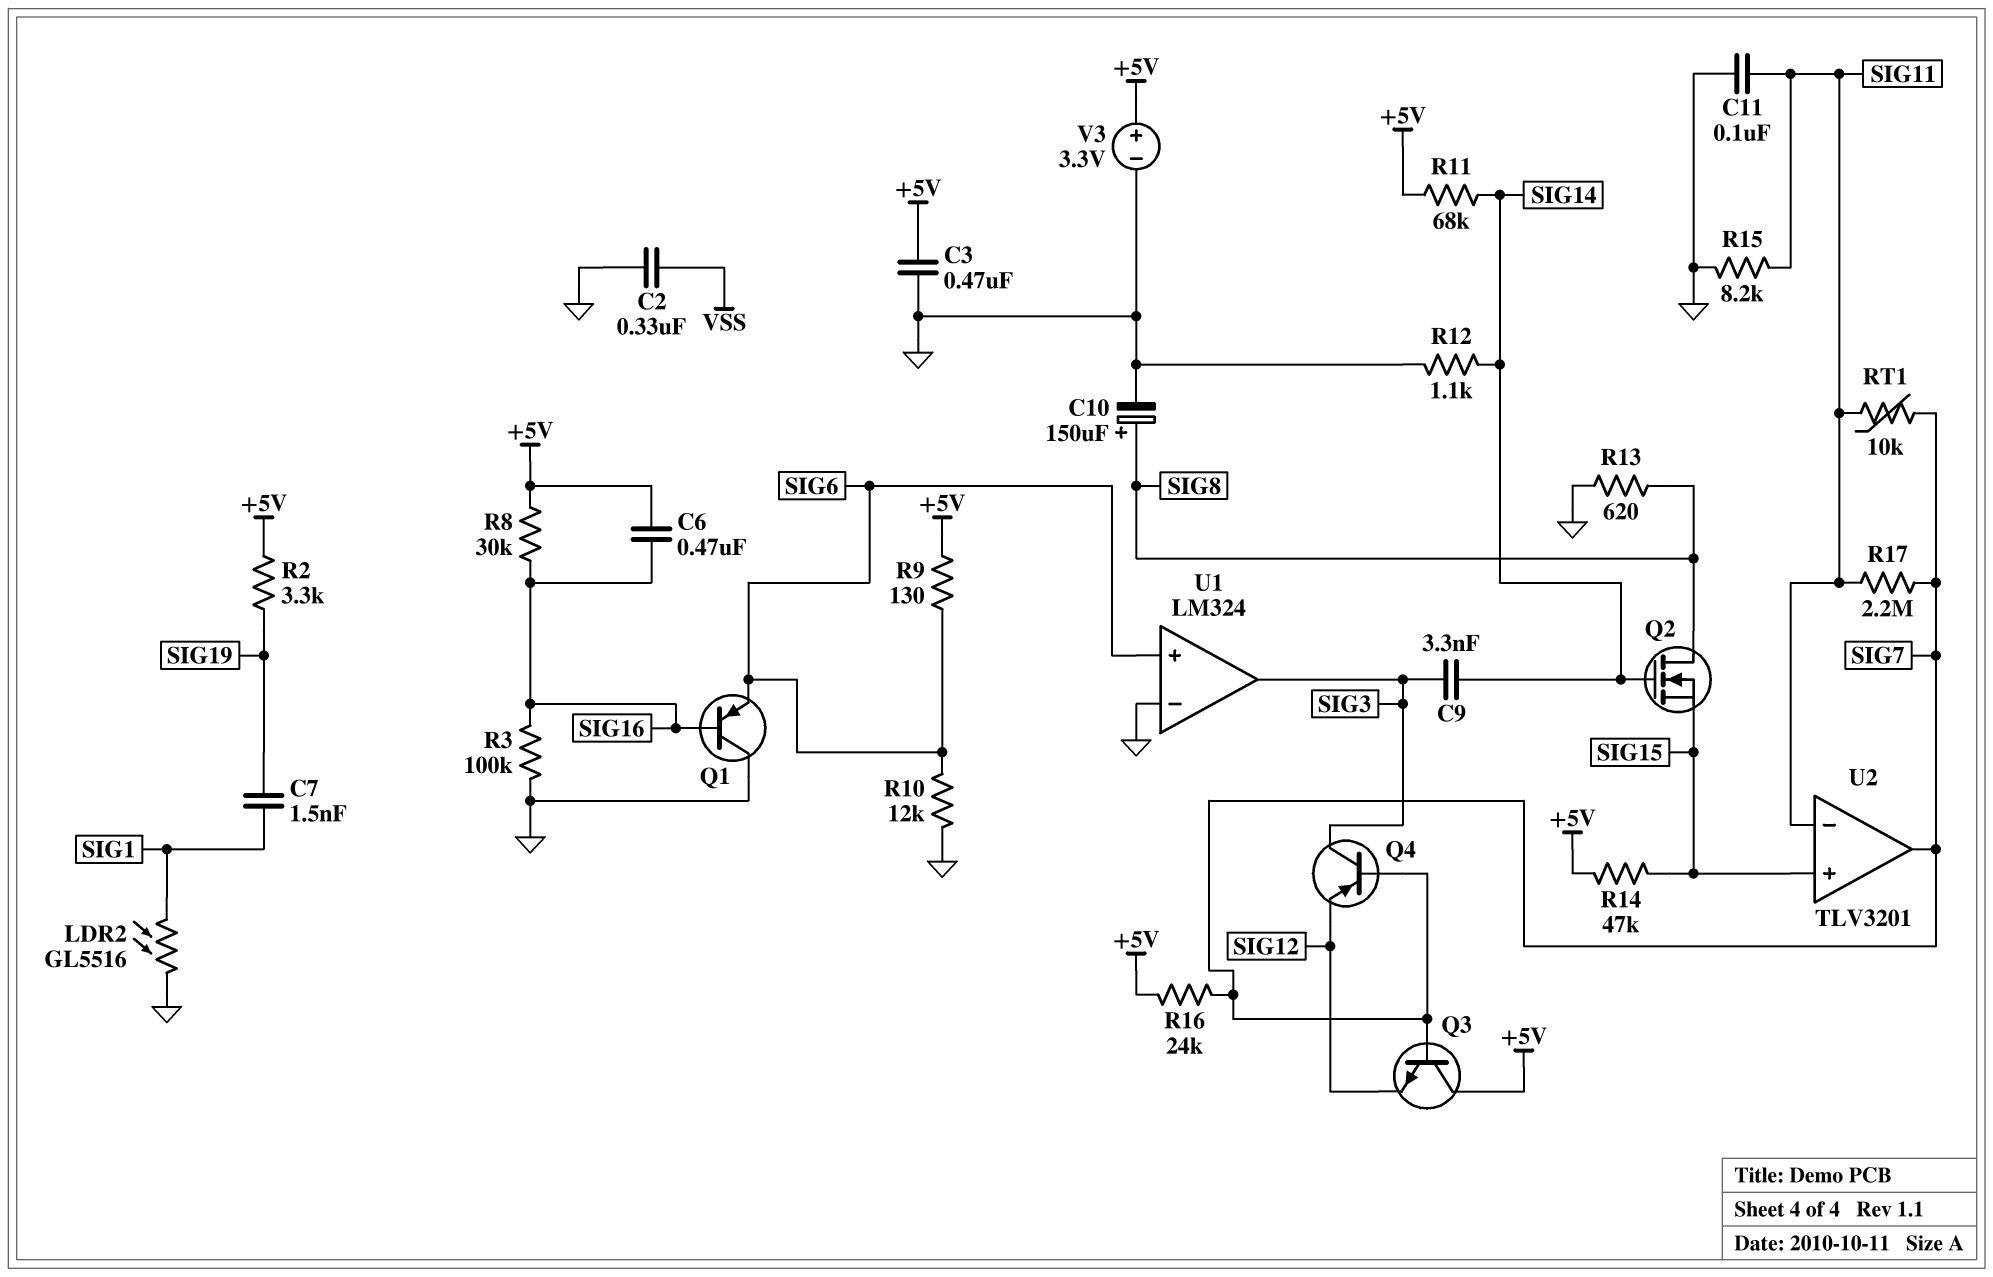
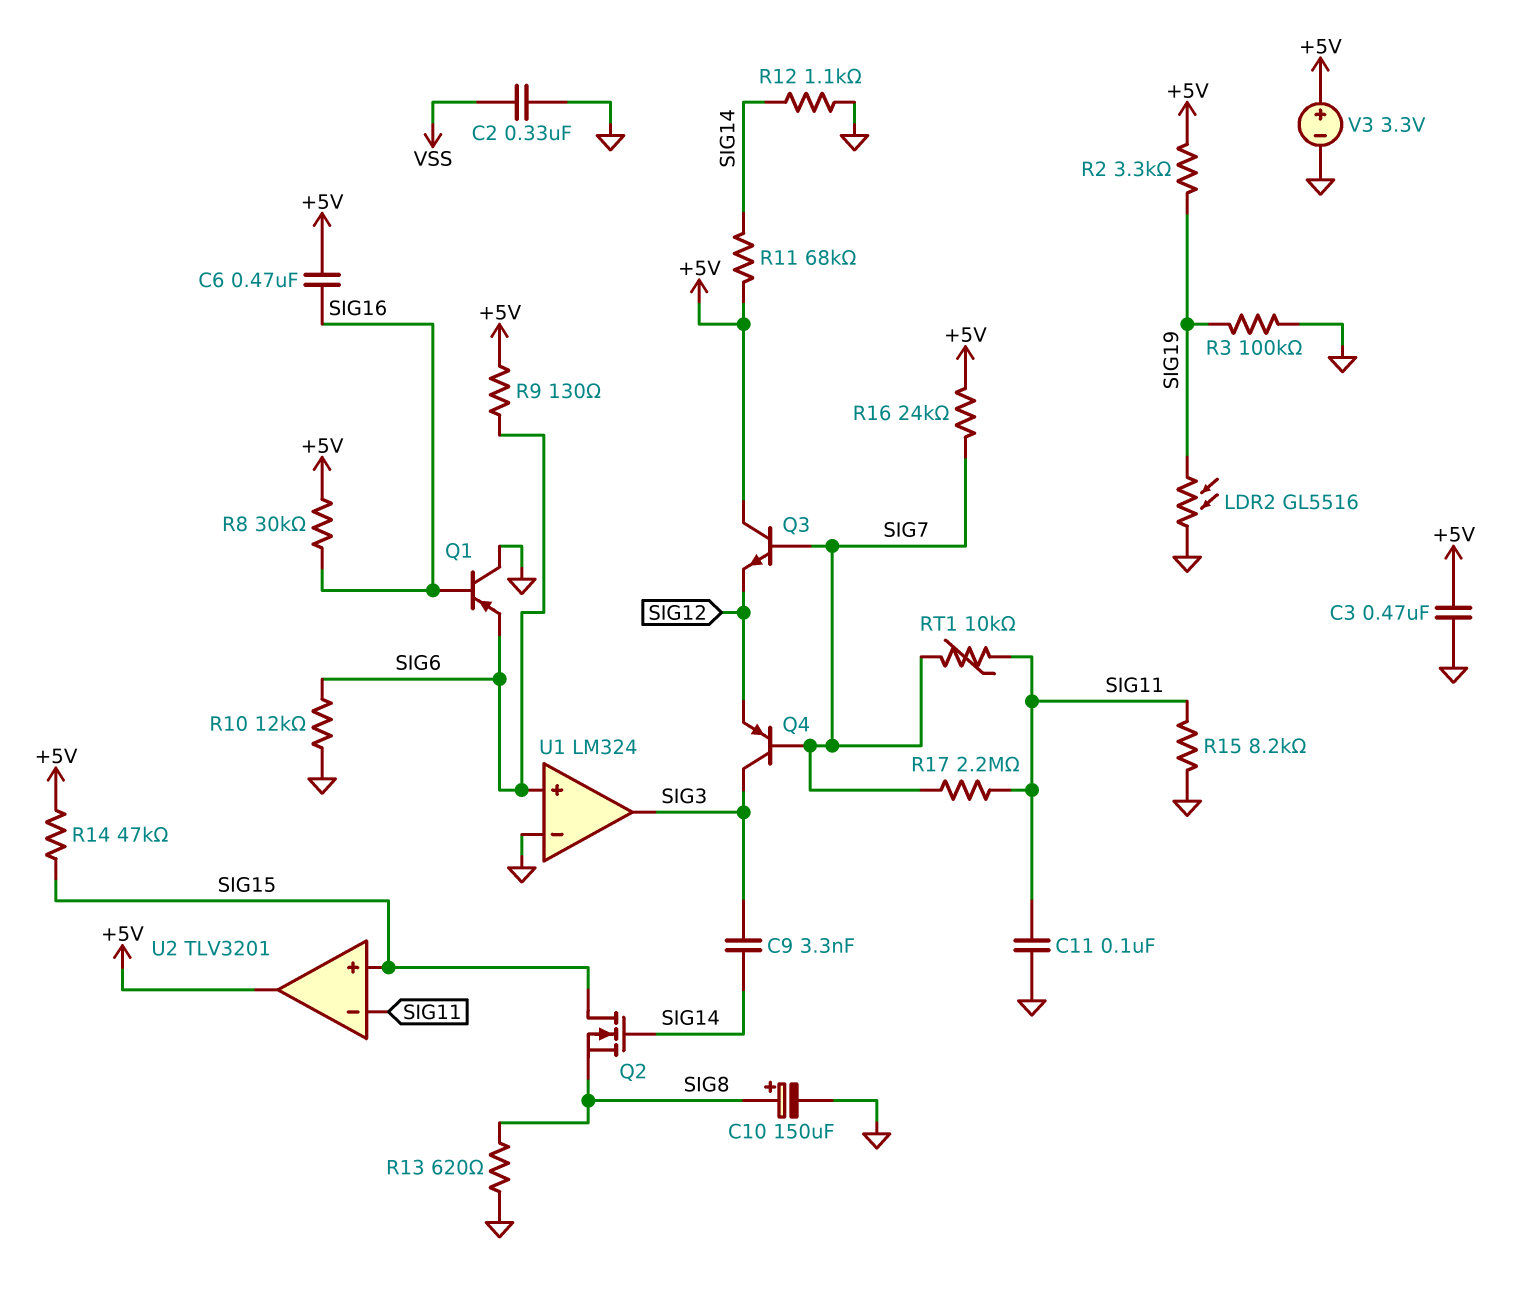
C7: 1.5nF (SIG1, SIG19) -> none
LDR2: GL5516 (GND, SIG1) -> GL5516 (GND, SIG19)
Q2: NMOS (G SIG14, D SIG8, S SIG15) -> NMOS (G SIG14, D SIG15, S SIG8)
R3: 100k (GND, SIG16) -> 100k (GND, SIG19)
U2 pin out: SIG7 -> +5V

